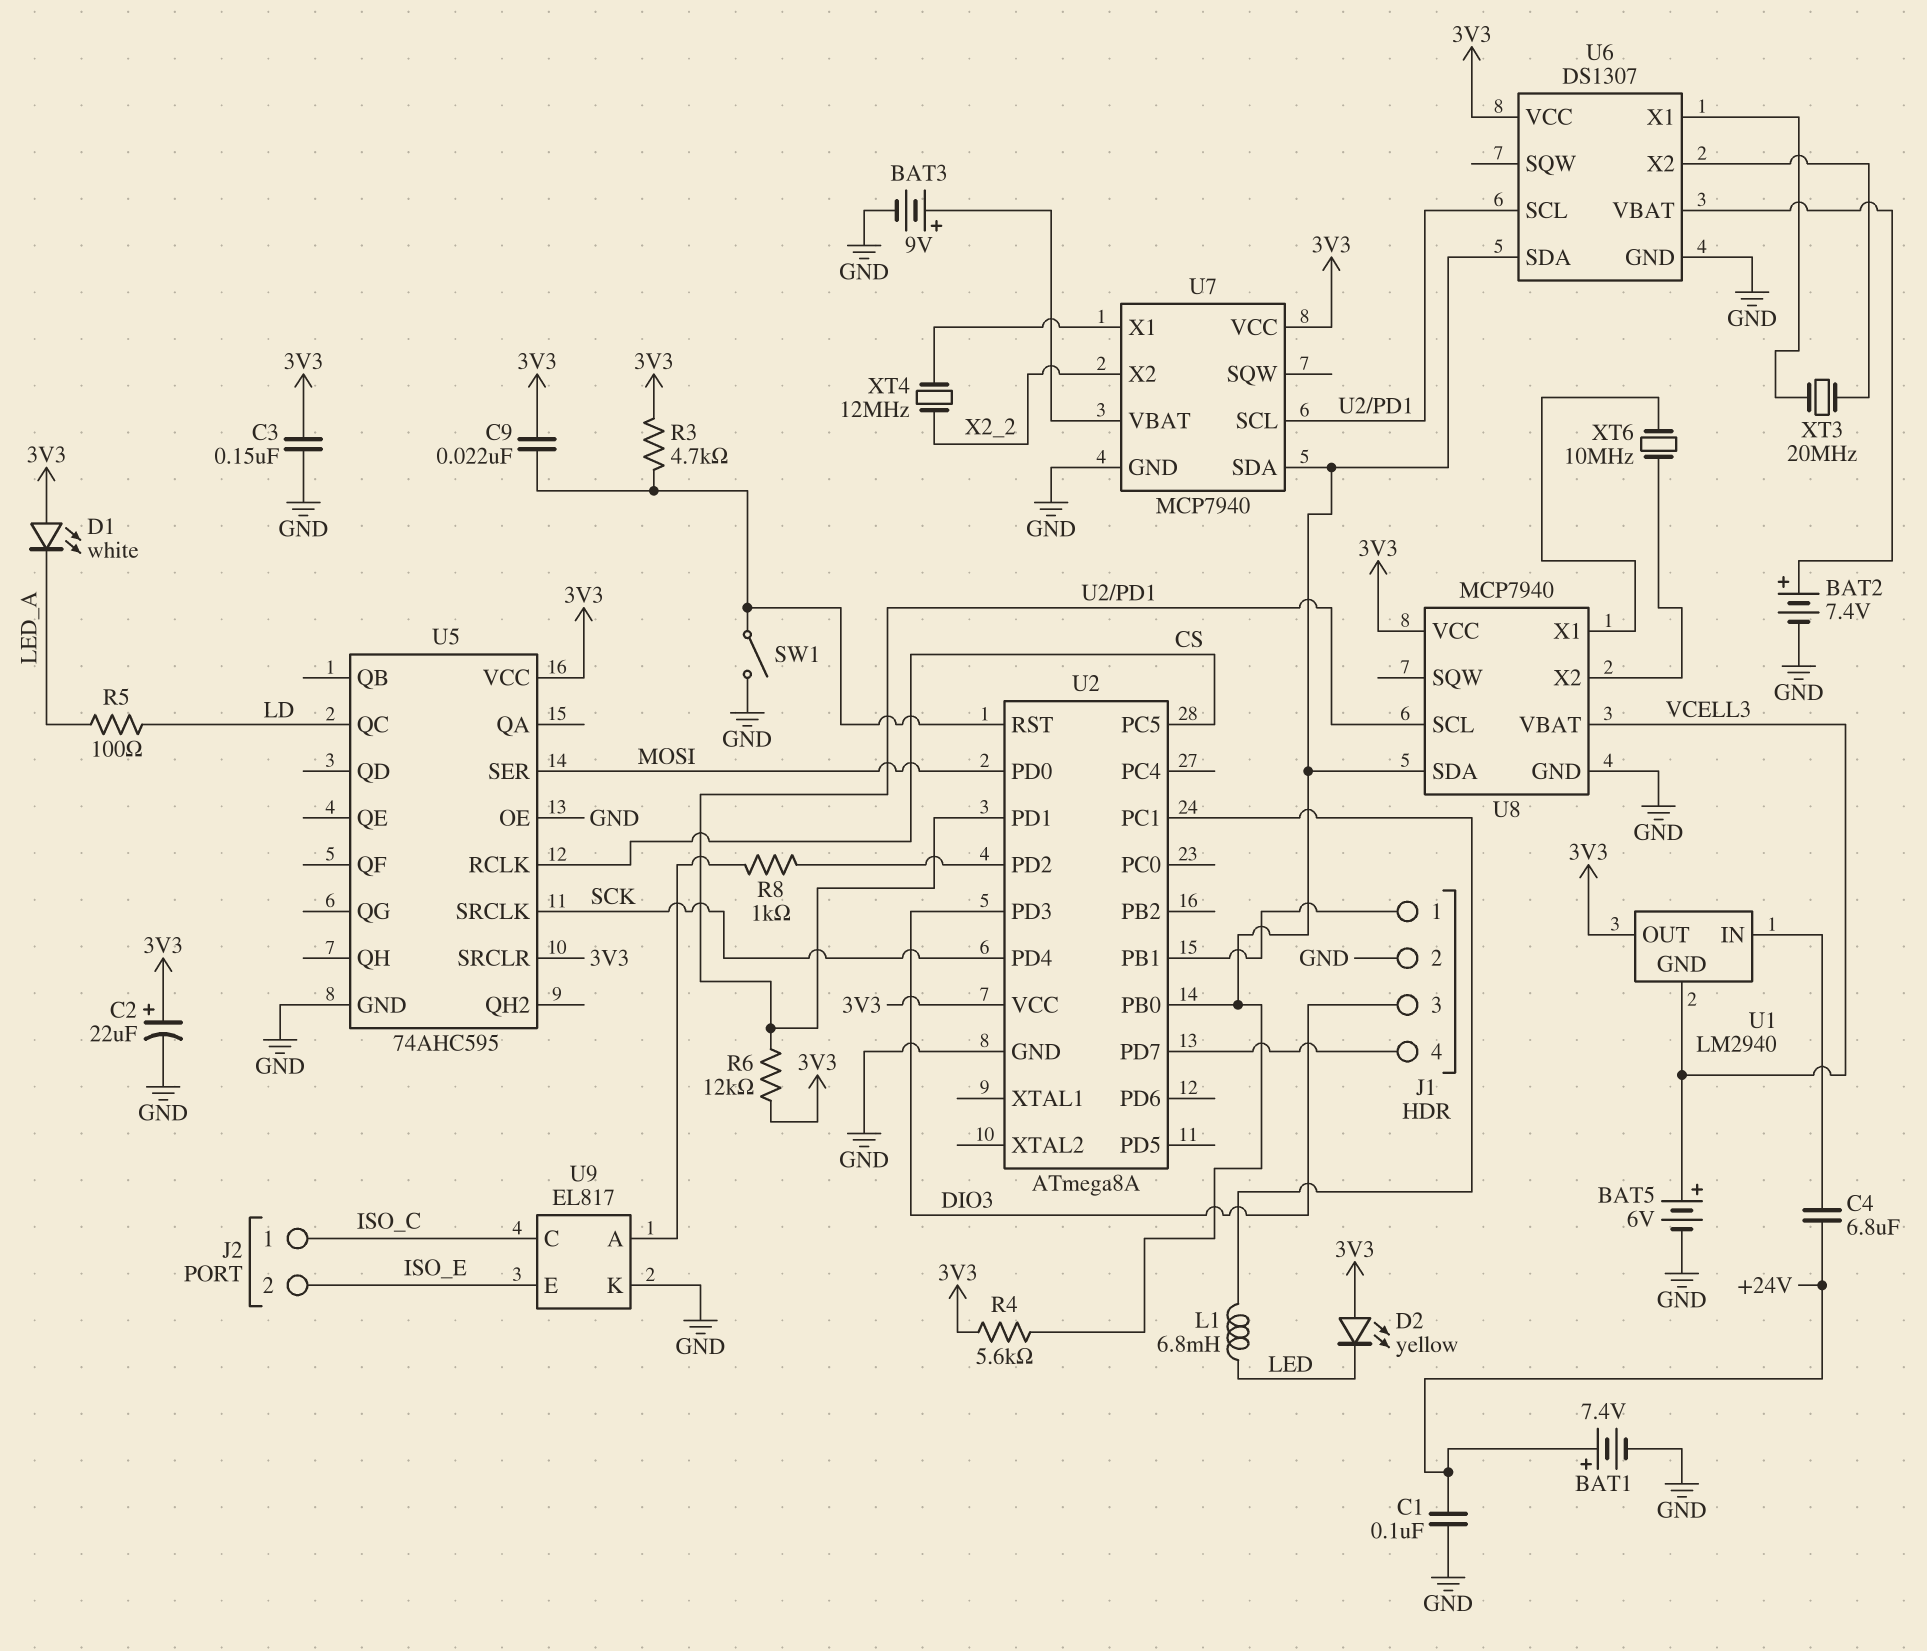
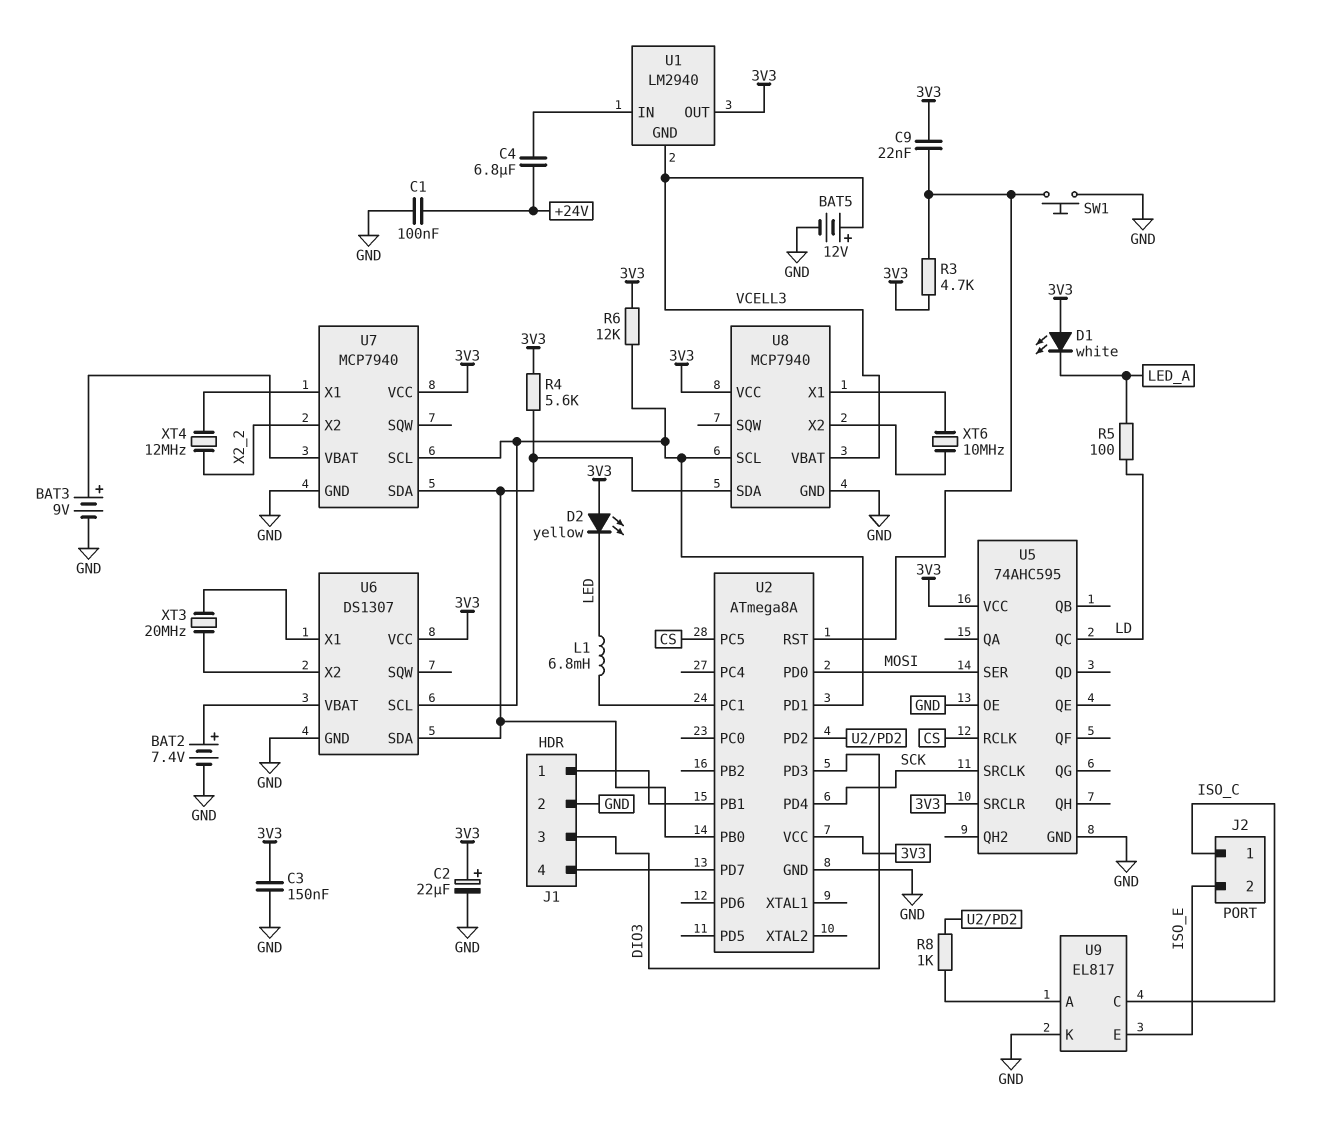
BAT1: 7.4V (plus +24V, minus GND) -> none
BAT5: 6V (plus VCELL3, minus GND) -> 12V (plus VCELL3, minus GND)
SW1: switch (GND, U2/RST) -> button (GND, U2/RST)

